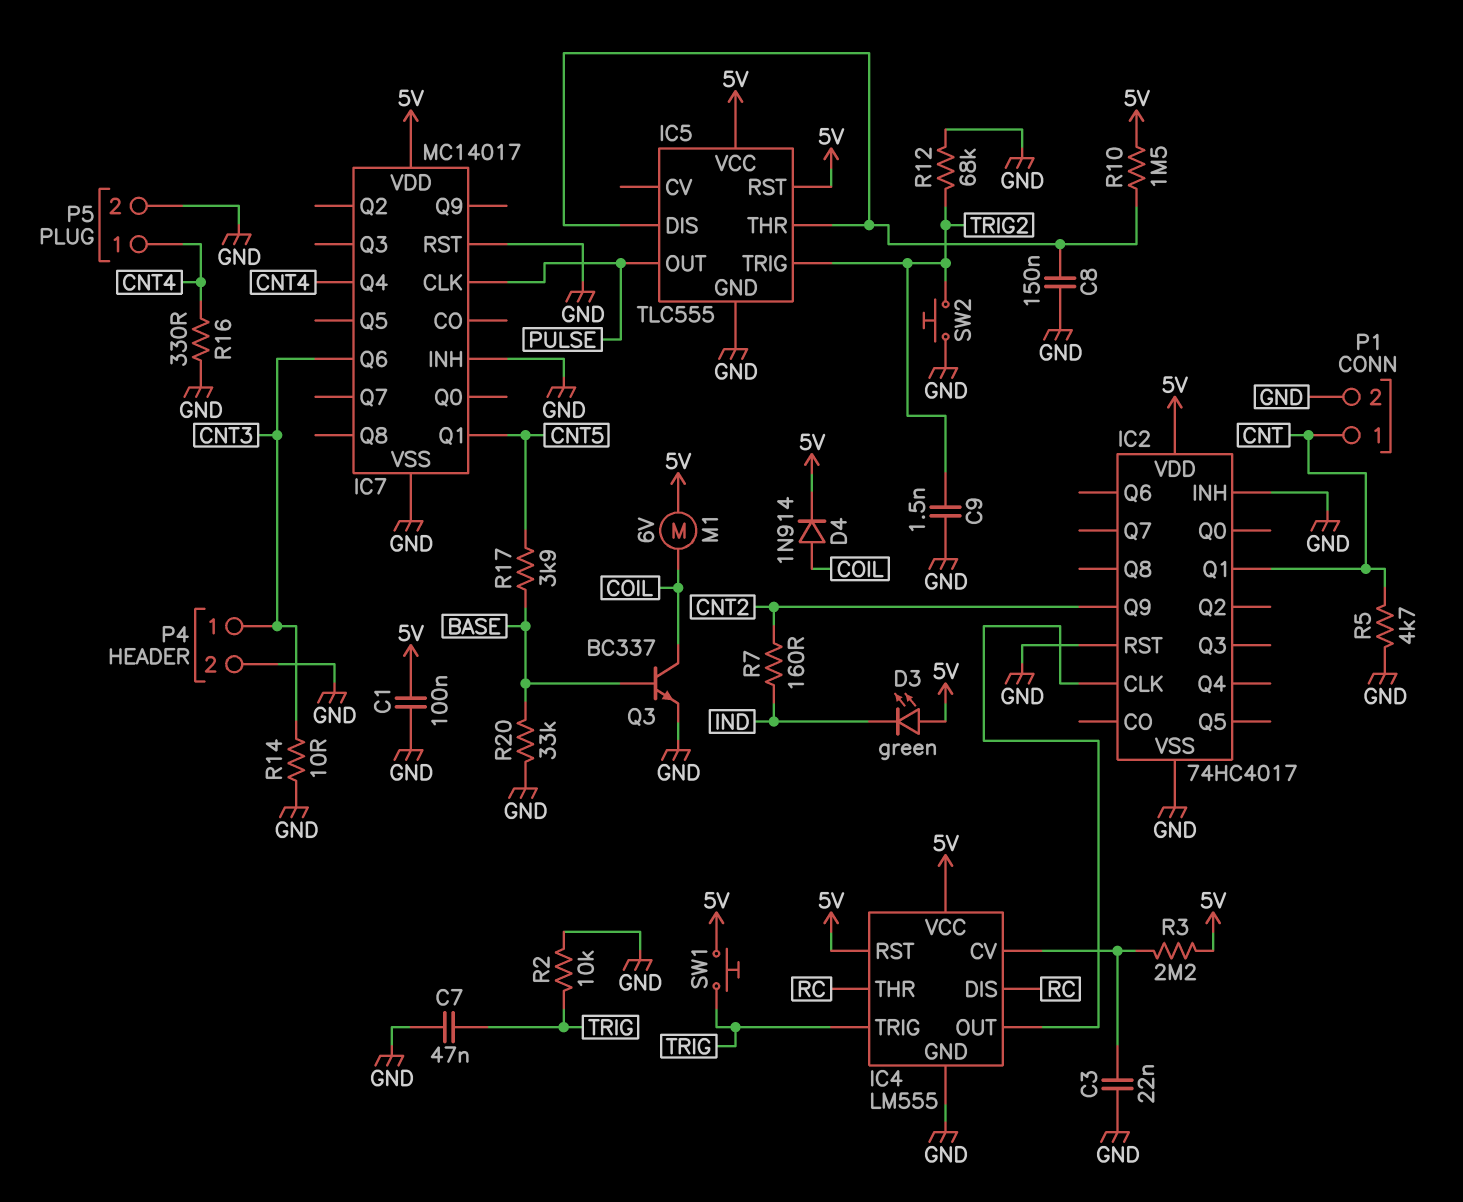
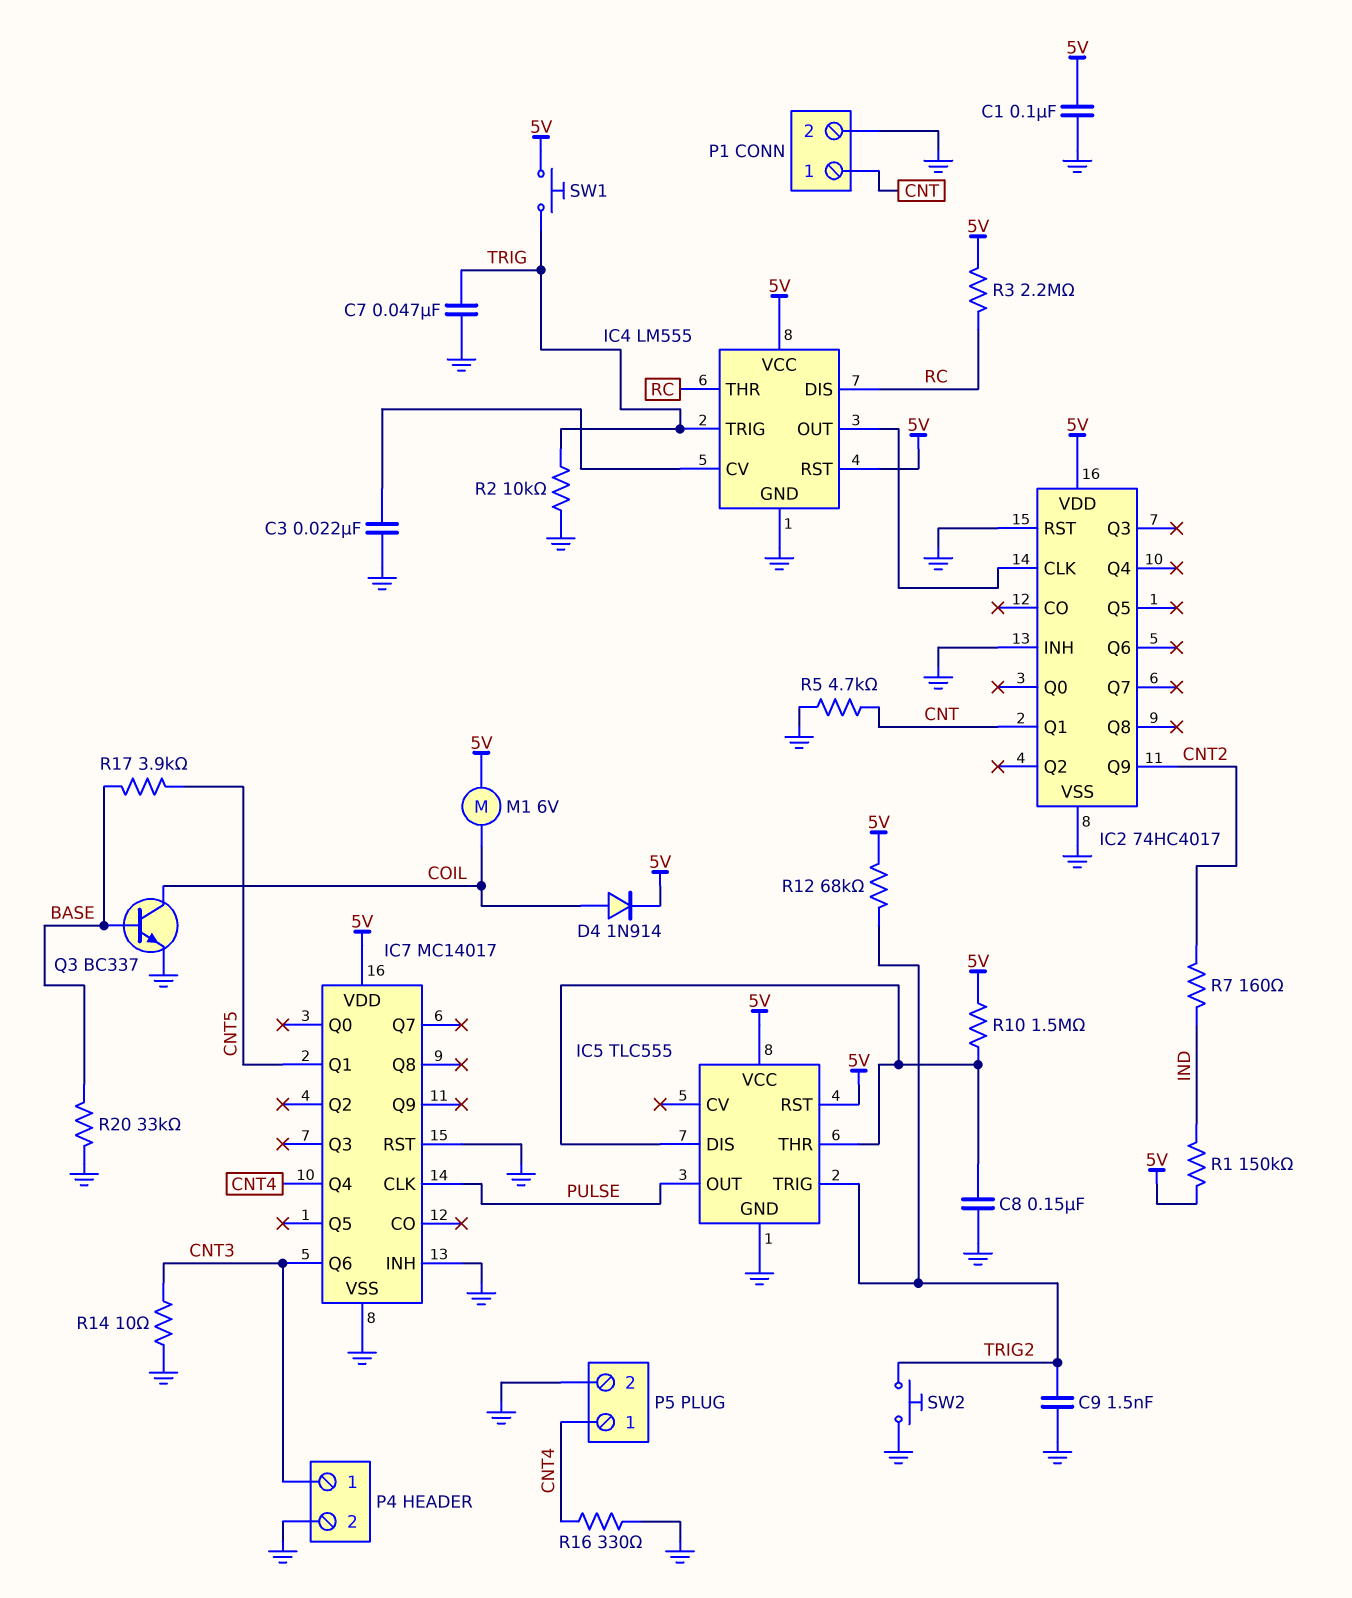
D3: LED green (A 5V, K IND) -> none
R1: none -> 150k (5V, IND)
R3: 2.2M (5V, IC4/CV) -> 2.2M (5V, RC)
R12: 68k (GND, TRIG2) -> 68k (5V, TRIG2)

